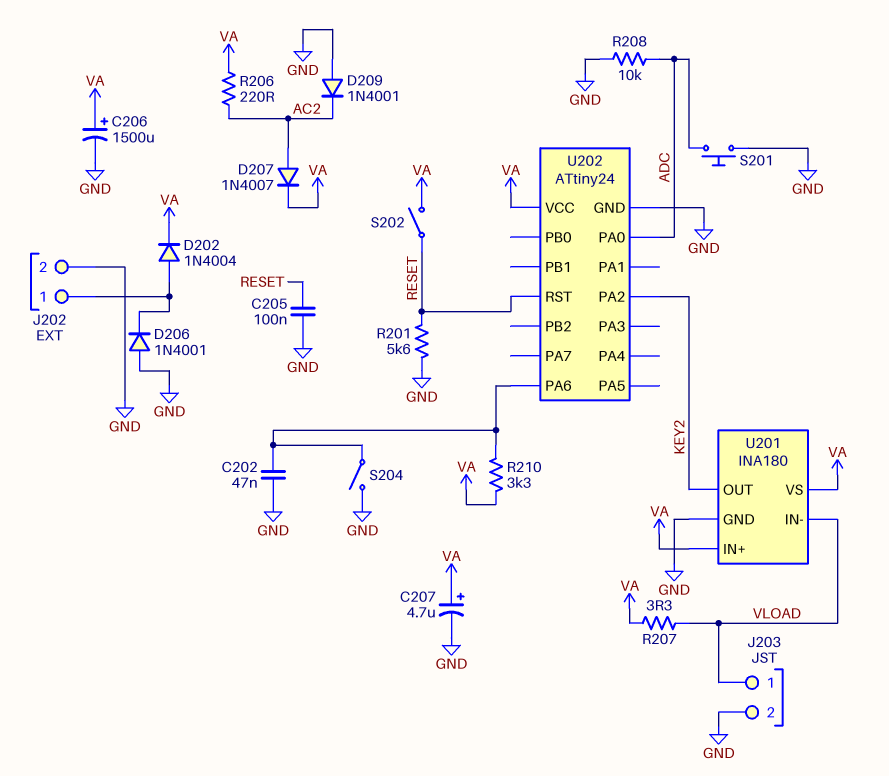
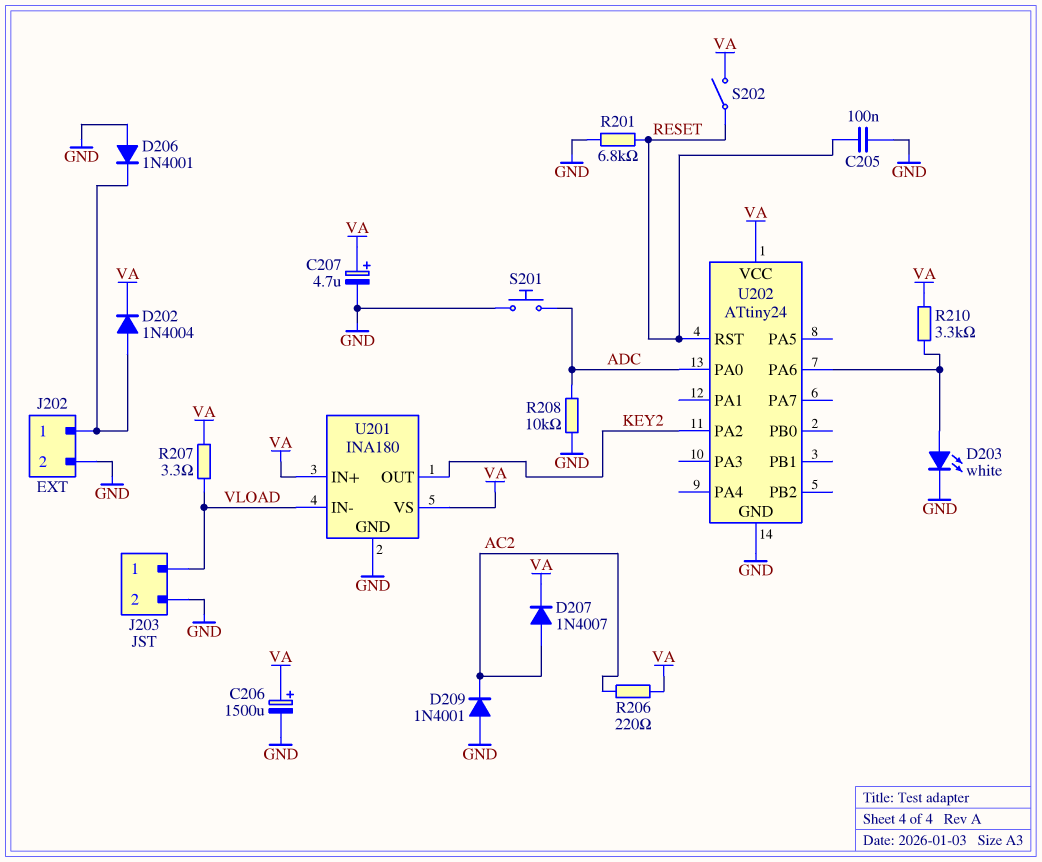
C202: 47nF (GND, U202/PA6) -> none
D203: none -> LED white (A U202/PA6, K GND)
R201: 5.6k (GND, RESET) -> 6.8k (GND, RESET)
S204: switch (GND, U202/PA6) -> none

